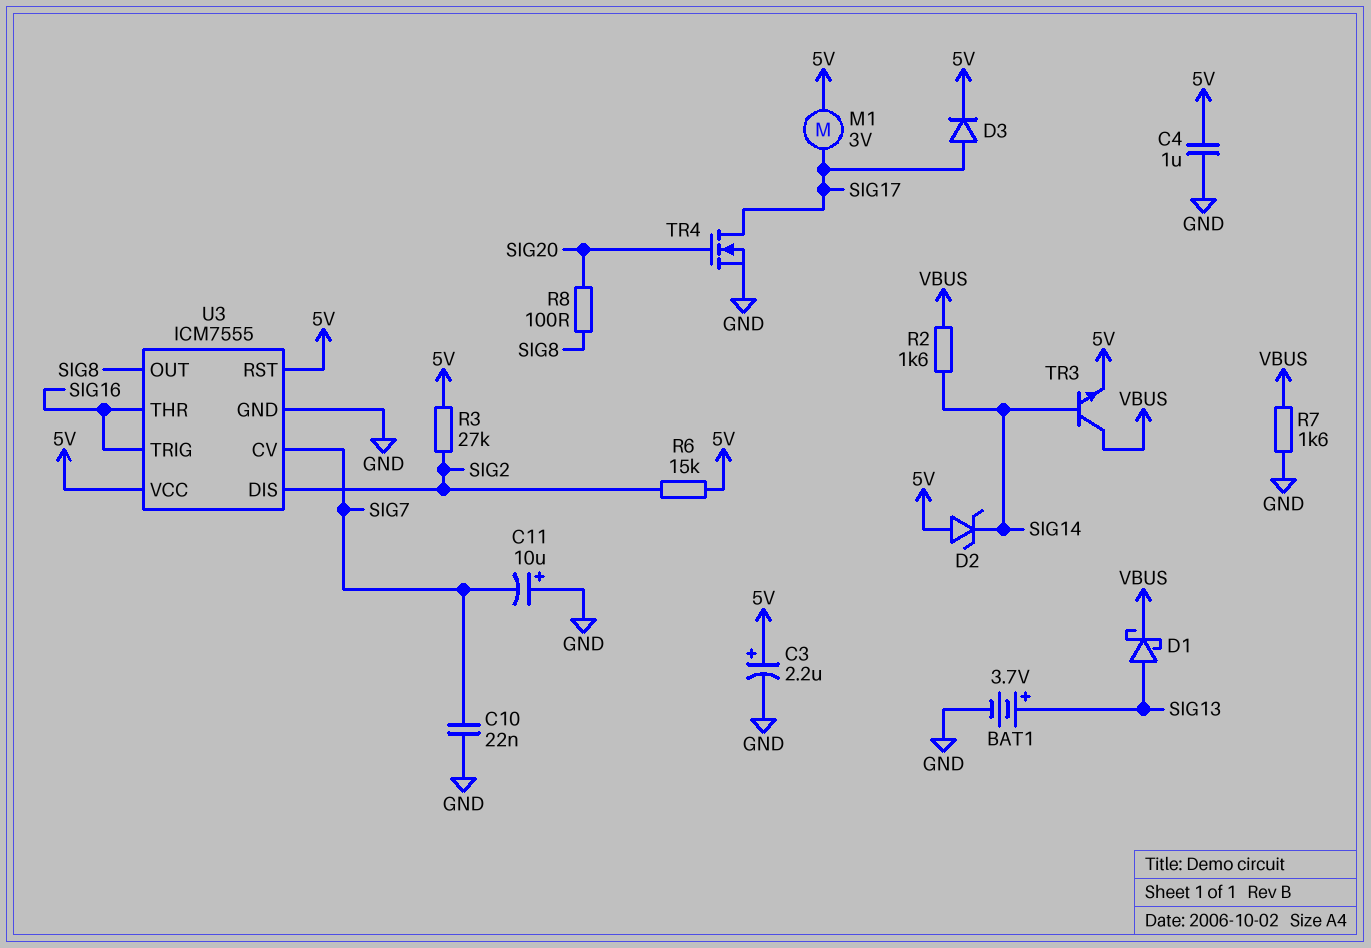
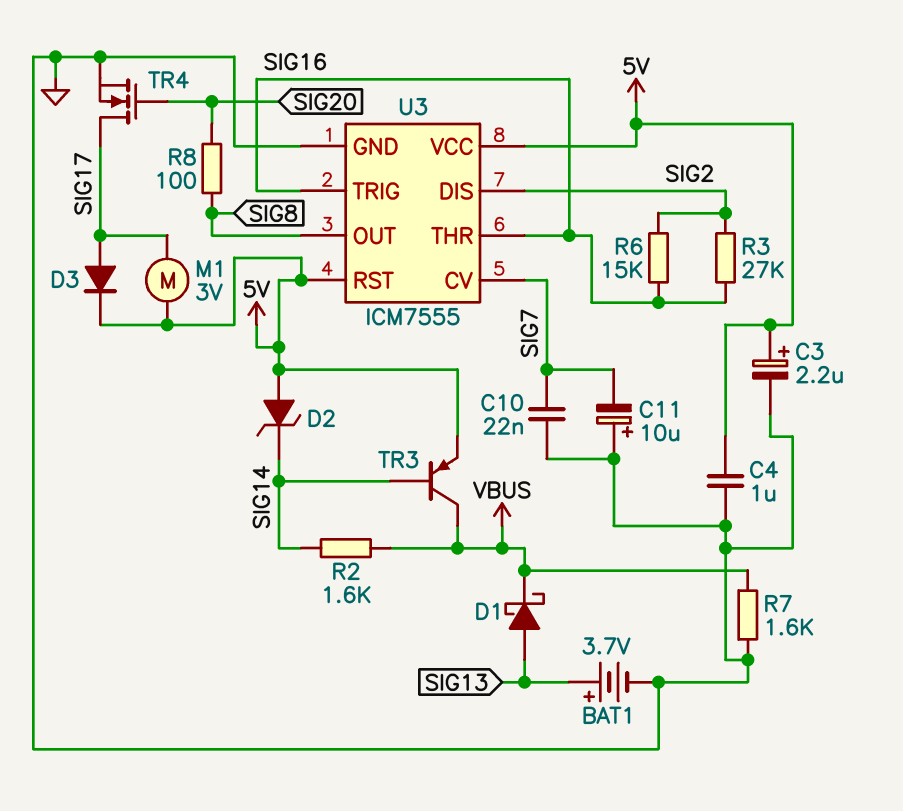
R3: 27k (5V, SIG2) -> 27k (SIG2, SIG16)
R6: 15k (5V, SIG2) -> 15k (SIG2, SIG16)
TR3: NPN (B SIG14, C VBUS, E 5V) -> PNP (B SIG14, C VBUS, E 5V)

